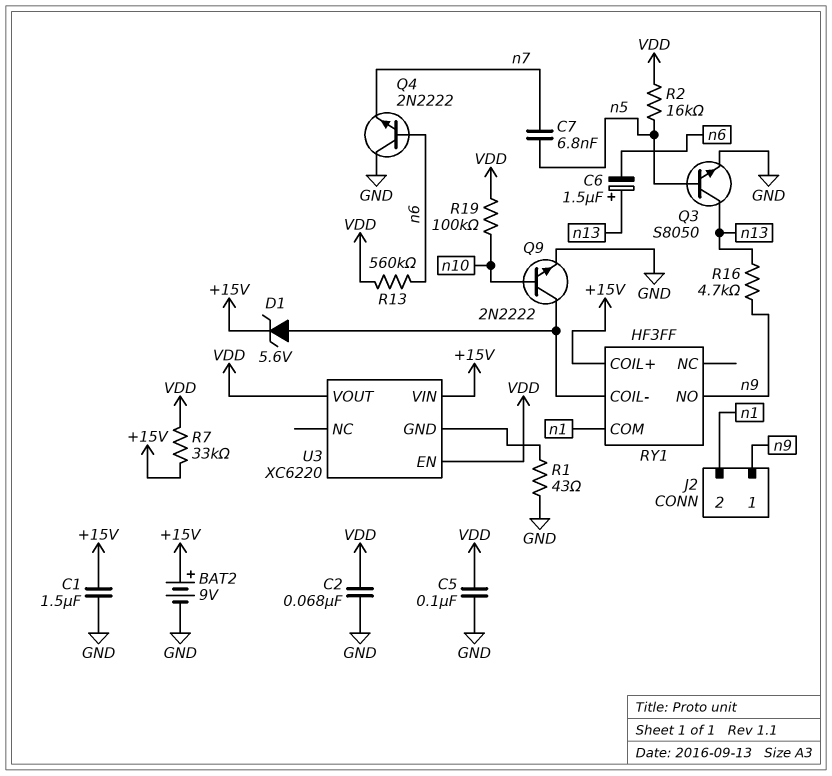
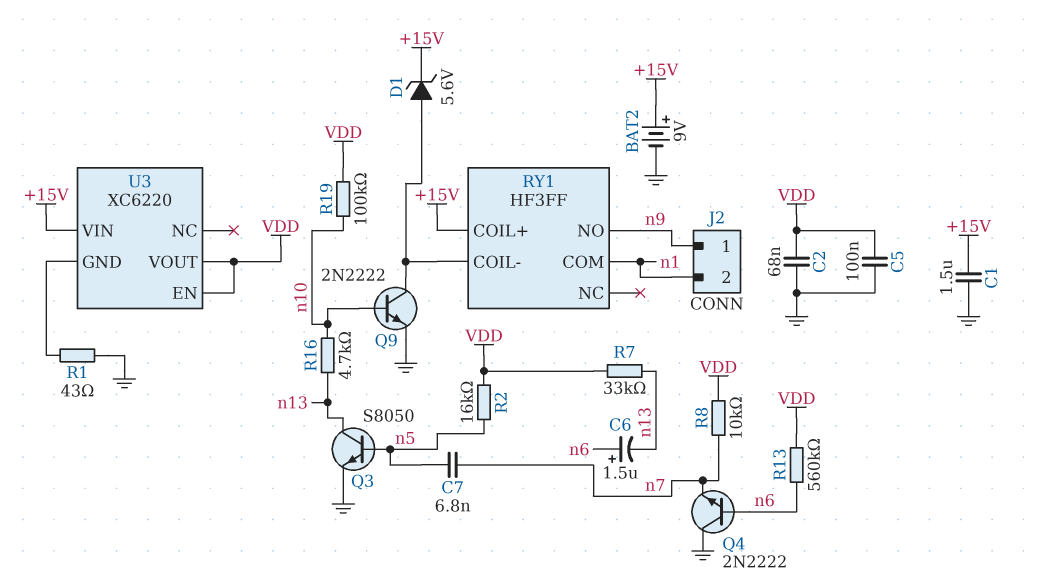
C6: 1.5uF (plus n13, minus n6) -> 1.5uF (plus n6, minus n13)
R7: 33k (+15V, VDD) -> 33k (VDD, n13)
R8: none -> 10k (VDD, n7)
R16: 4.7k (n9, n13) -> 4.7k (n10, n13)

